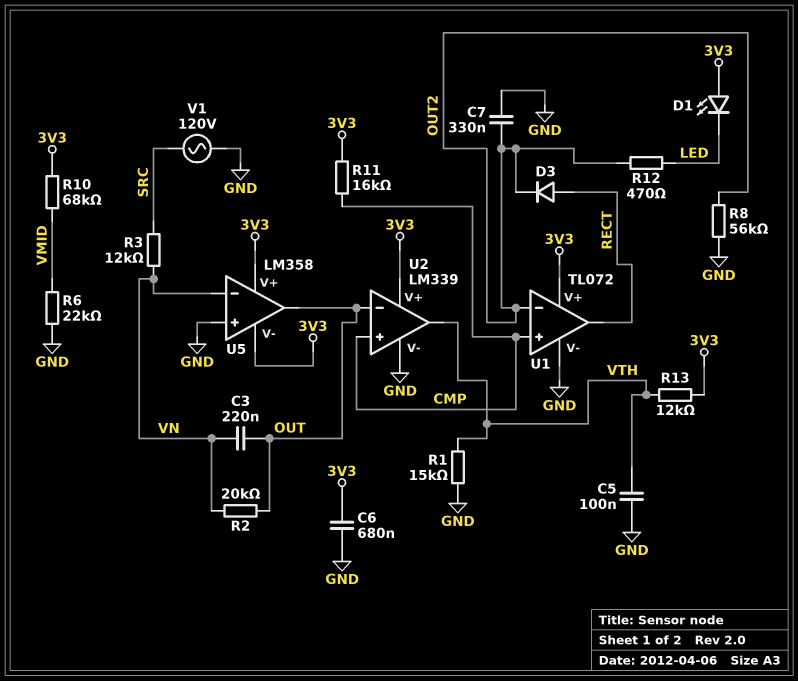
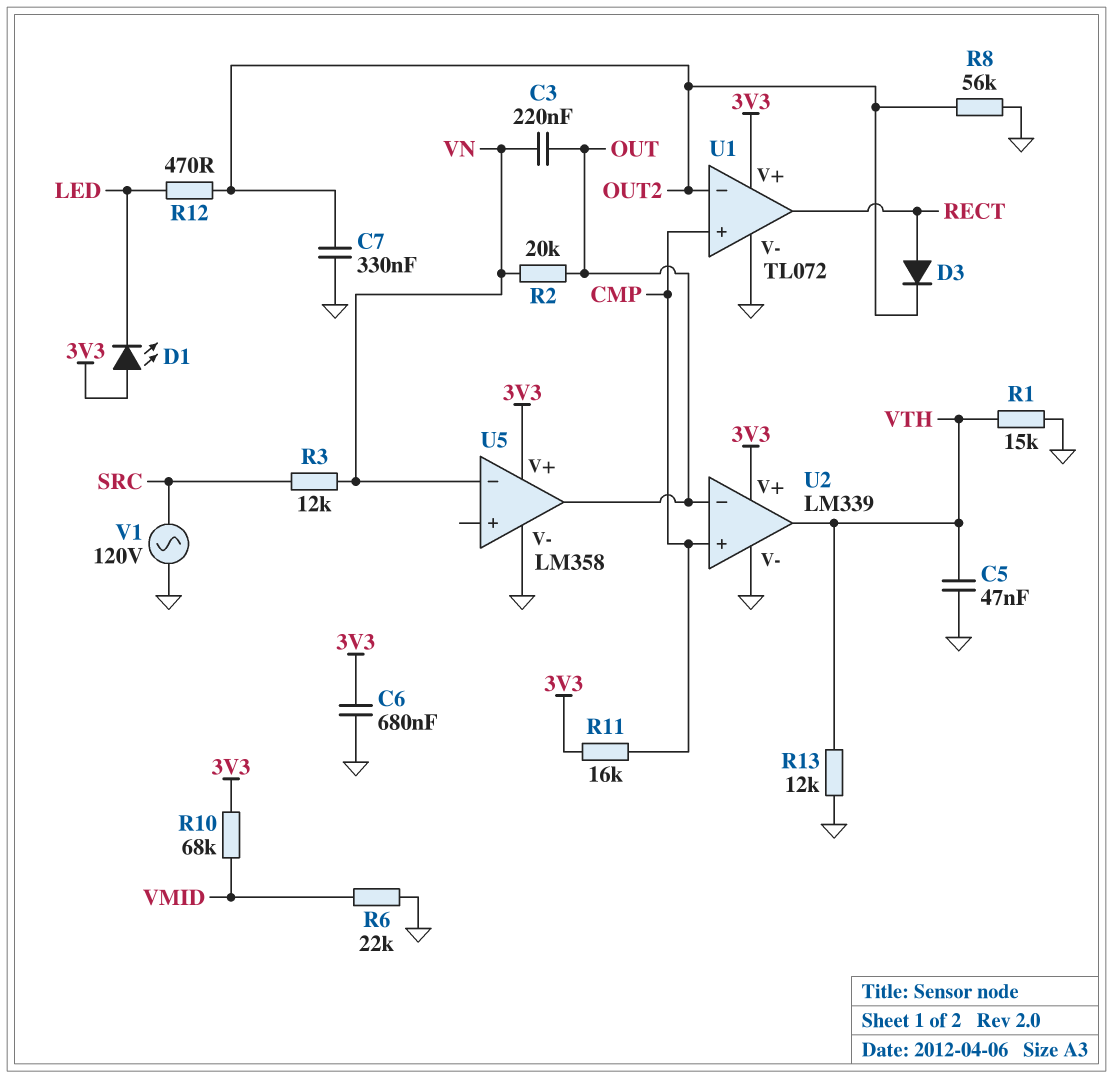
C5: 100nF (GND, VTH) -> 47nF (GND, VTH)
R13: 12k (3V3, VTH) -> 12k (GND, VTH)
U5 pin V-: 3V3 -> GND
U5 pin in+: GND -> none

